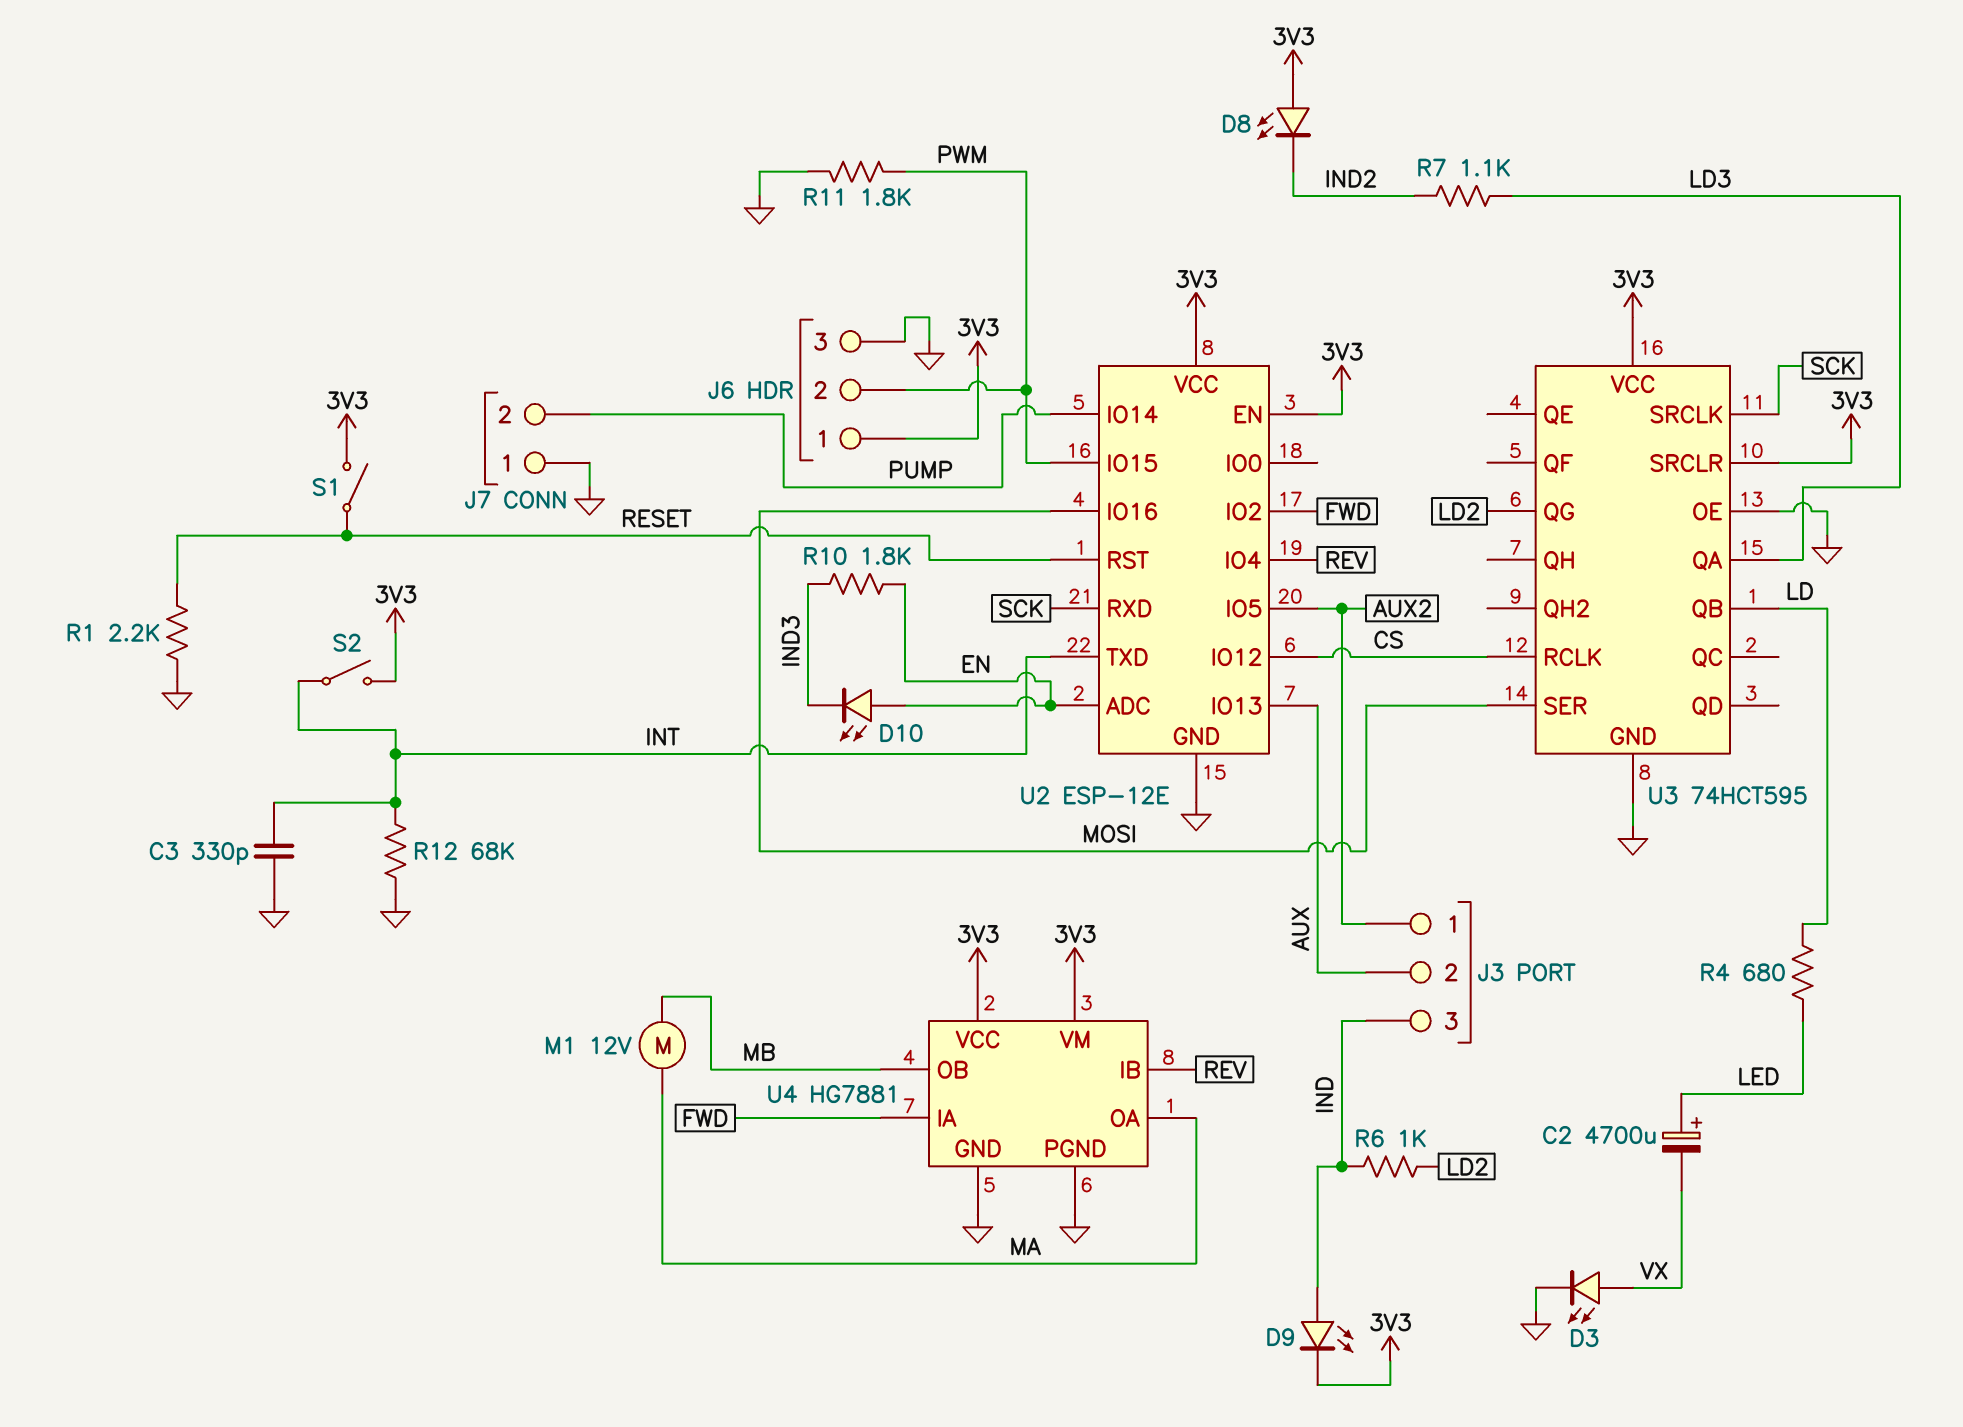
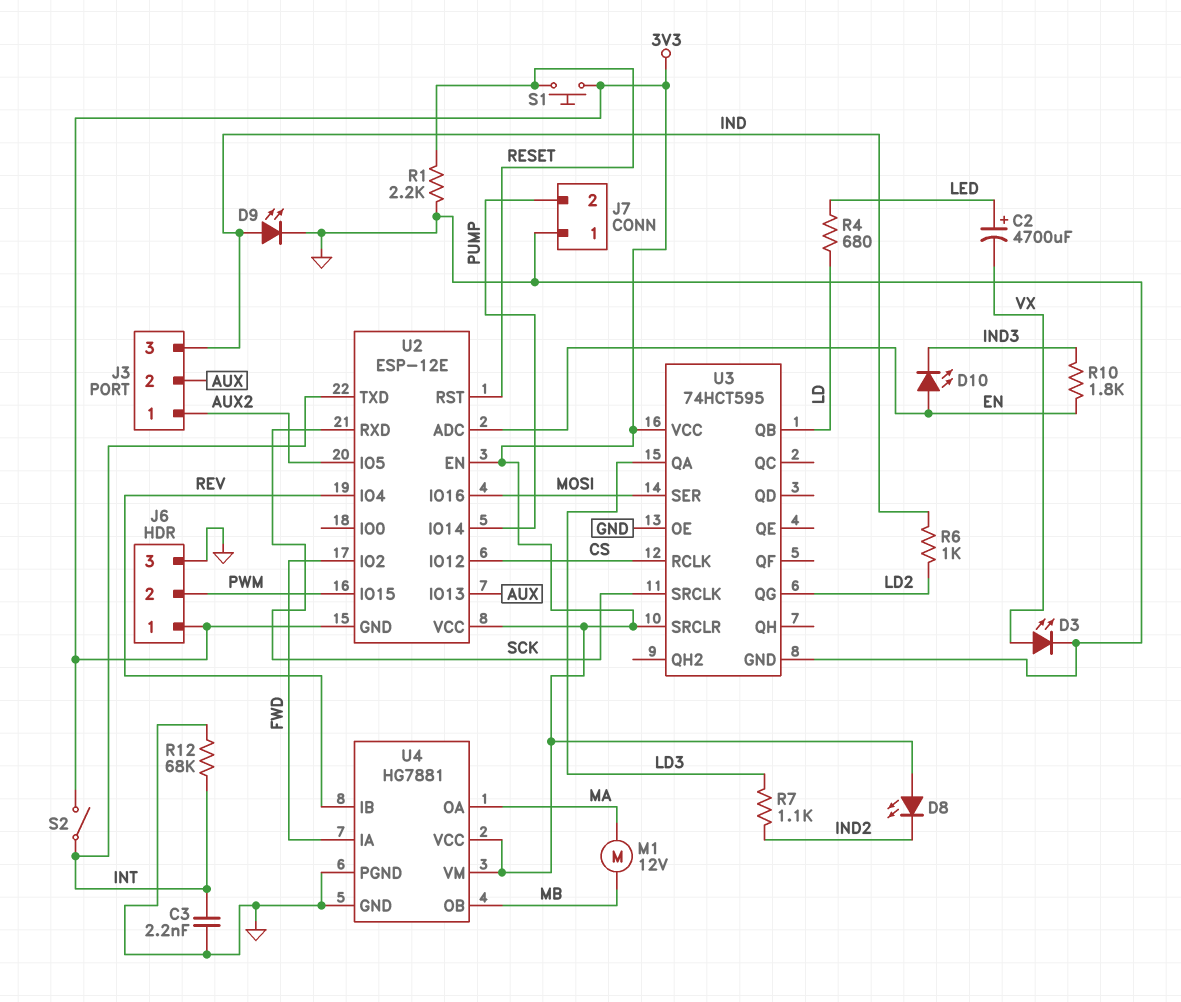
C3: 330pF (GND, INT) -> 2.2nF (GND, INT)
D9: LED (A IND, K 3V3) -> LED (A IND, K GND)
R11: 1.8k (GND, PWM) -> none
S1: switch (3V3, RESET) -> button (3V3, RESET)
U2 pin GND: GND -> 3V3

